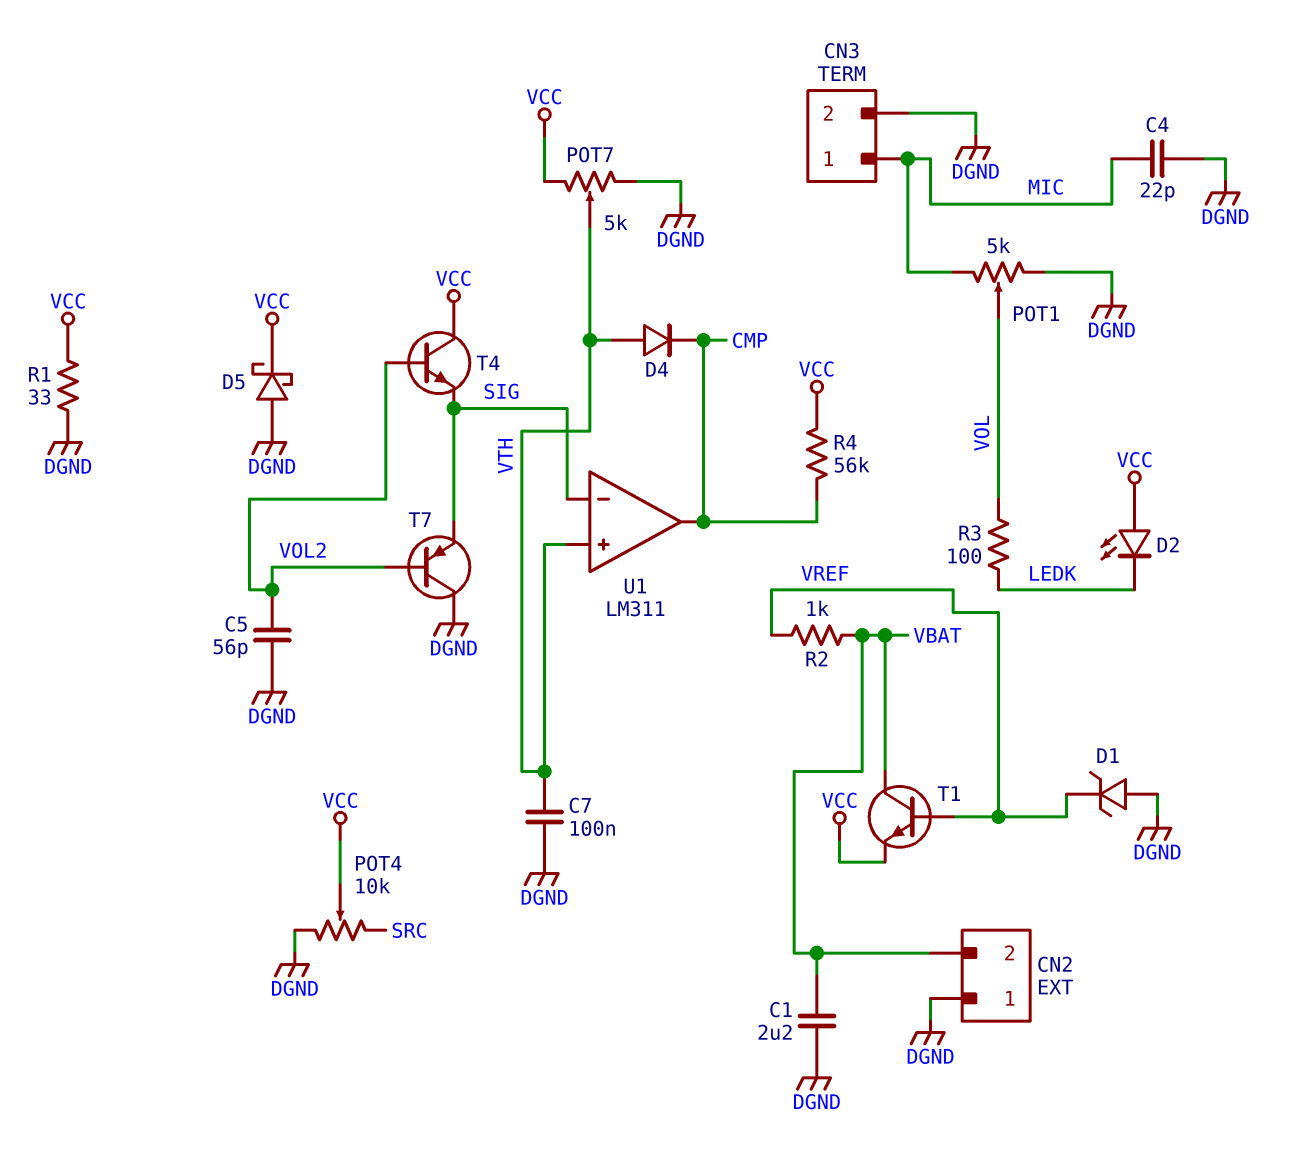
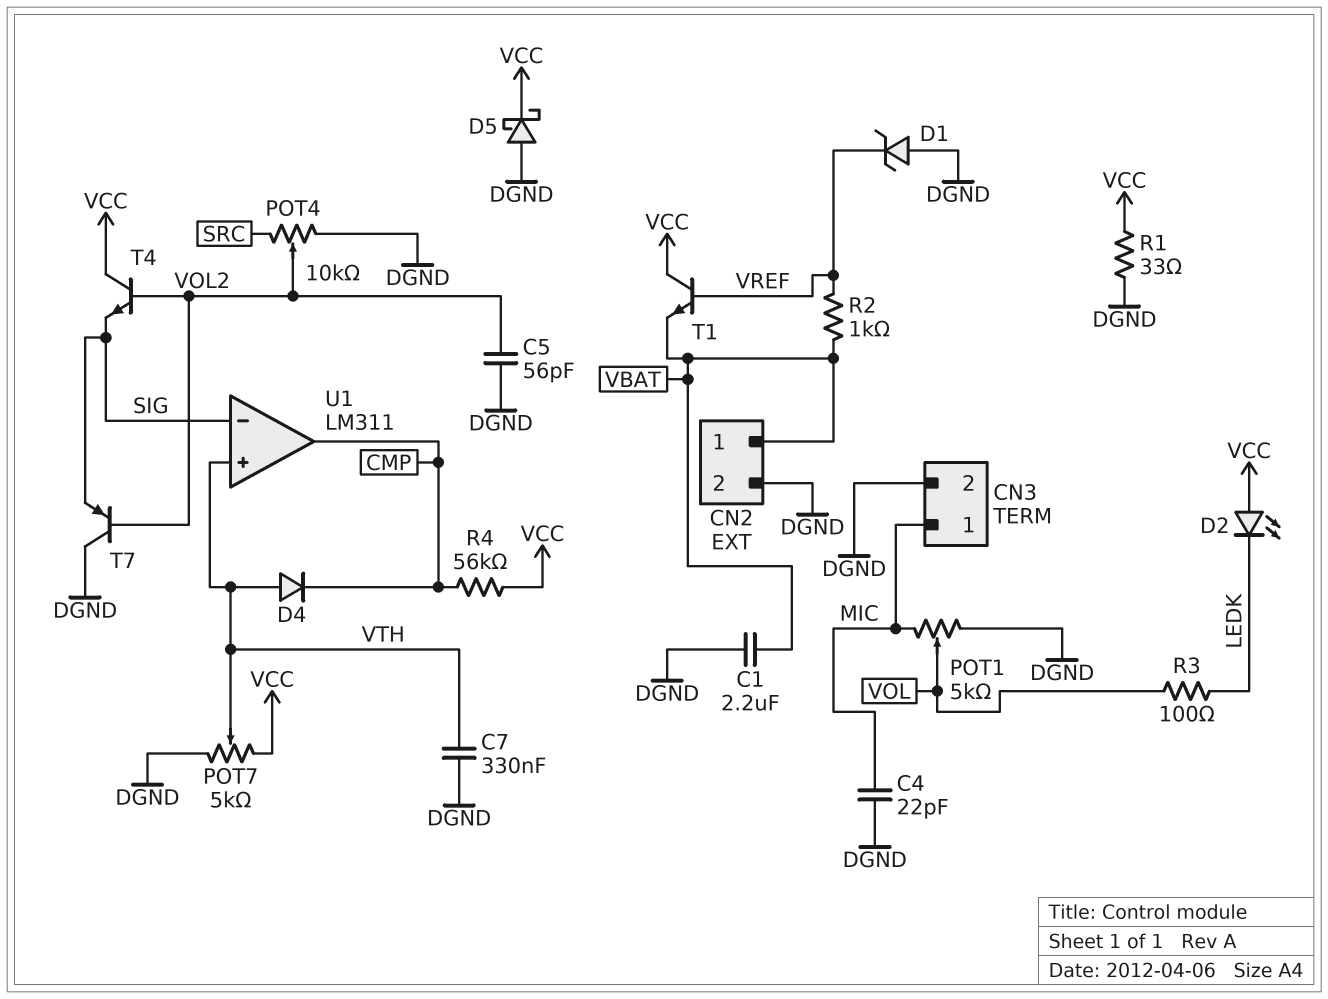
C7: 100nF (DGND, VTH) -> 330nF (DGND, VTH)
CN2 pin 1: DGND -> VBAT
CN2 pin 2: VBAT -> DGND
POT4: 10k (DGND, SRC, wiper VCC) -> 10k (DGND, SRC, wiper VOL2)
T1: NPN (B VREF, C VBAT, E VCC) -> NPN (B VREF, C VCC, E VBAT)

